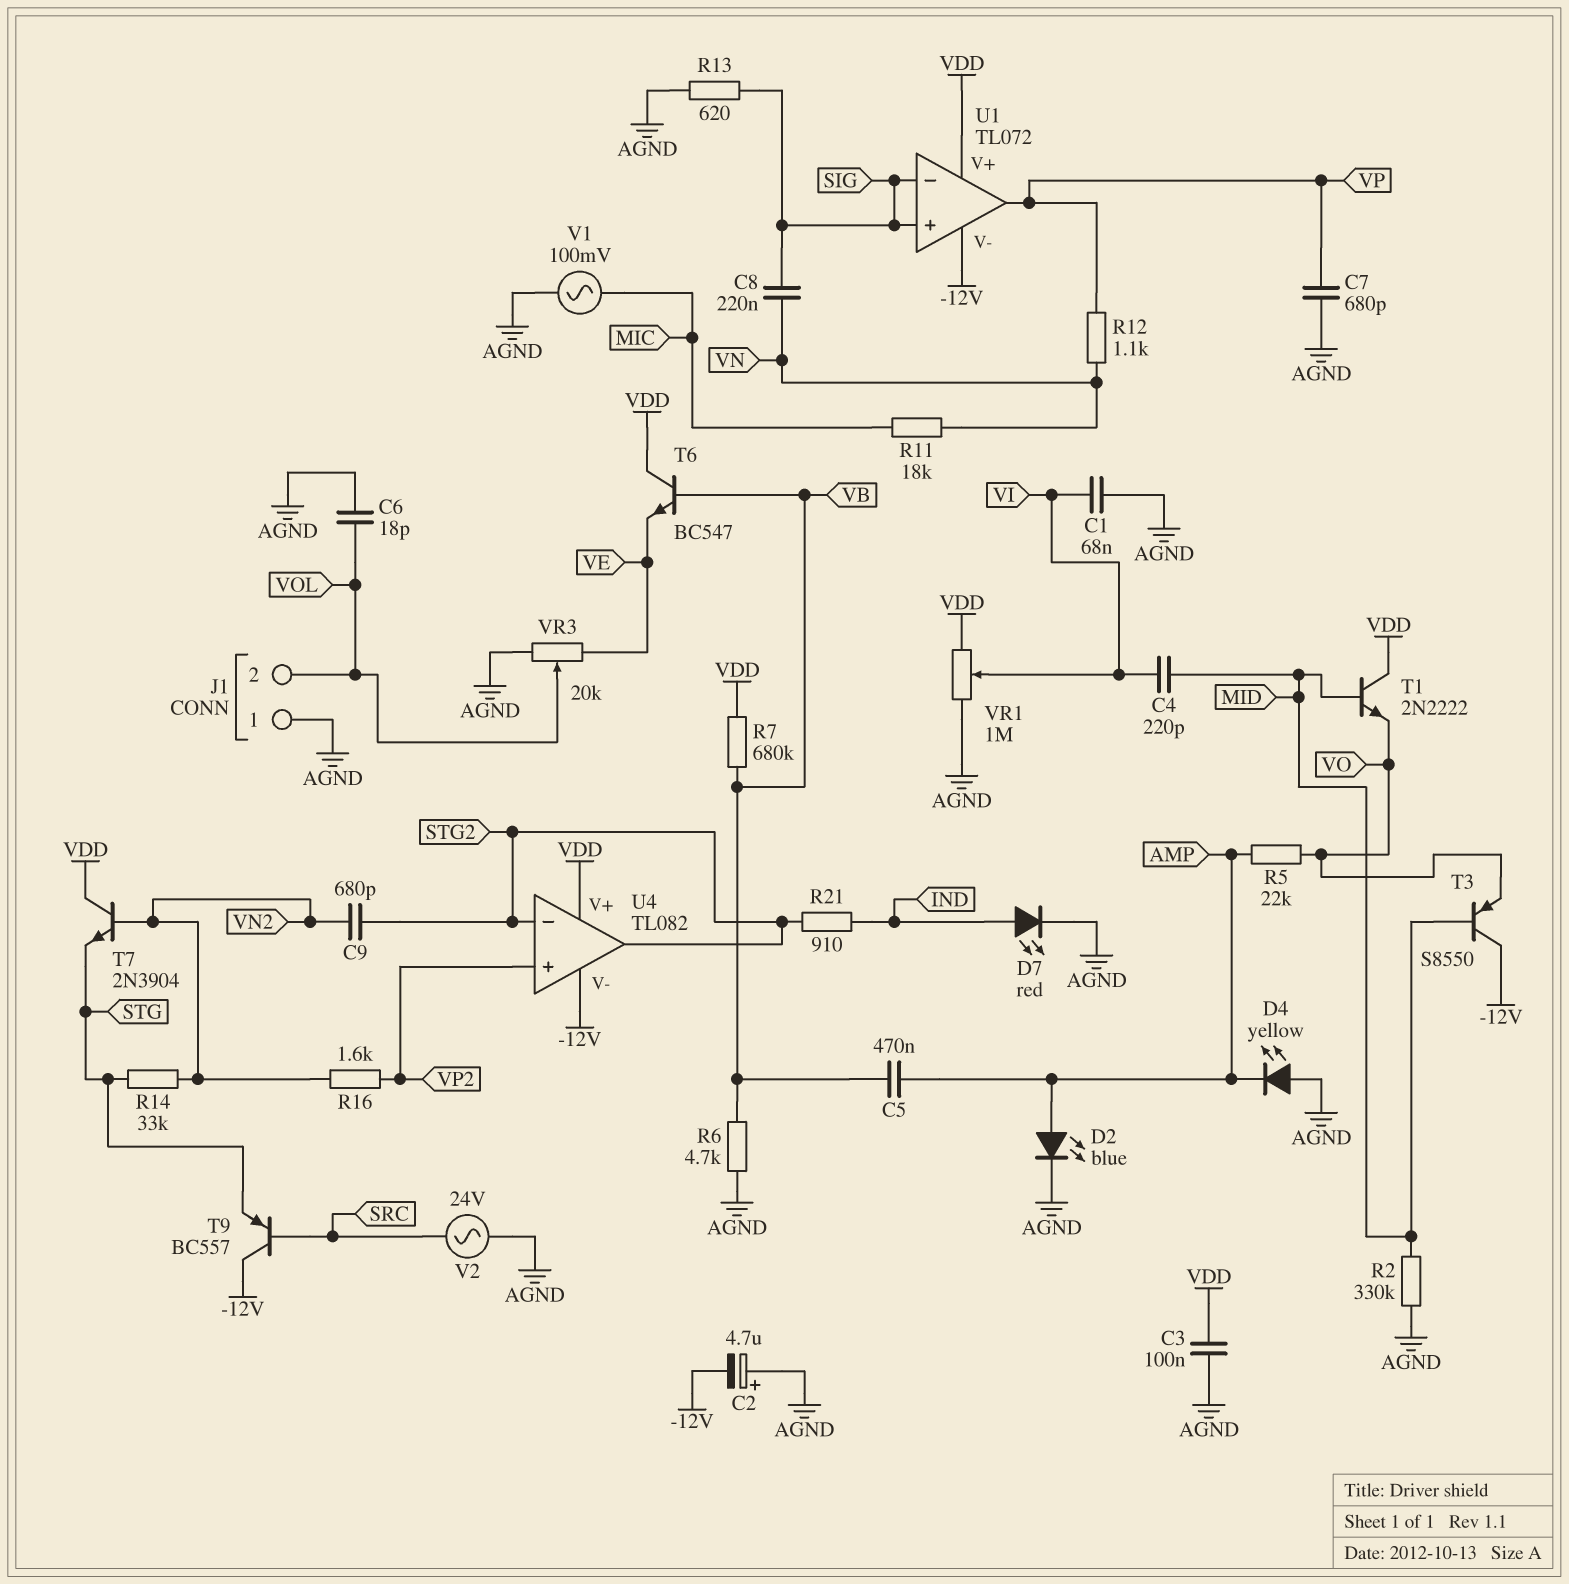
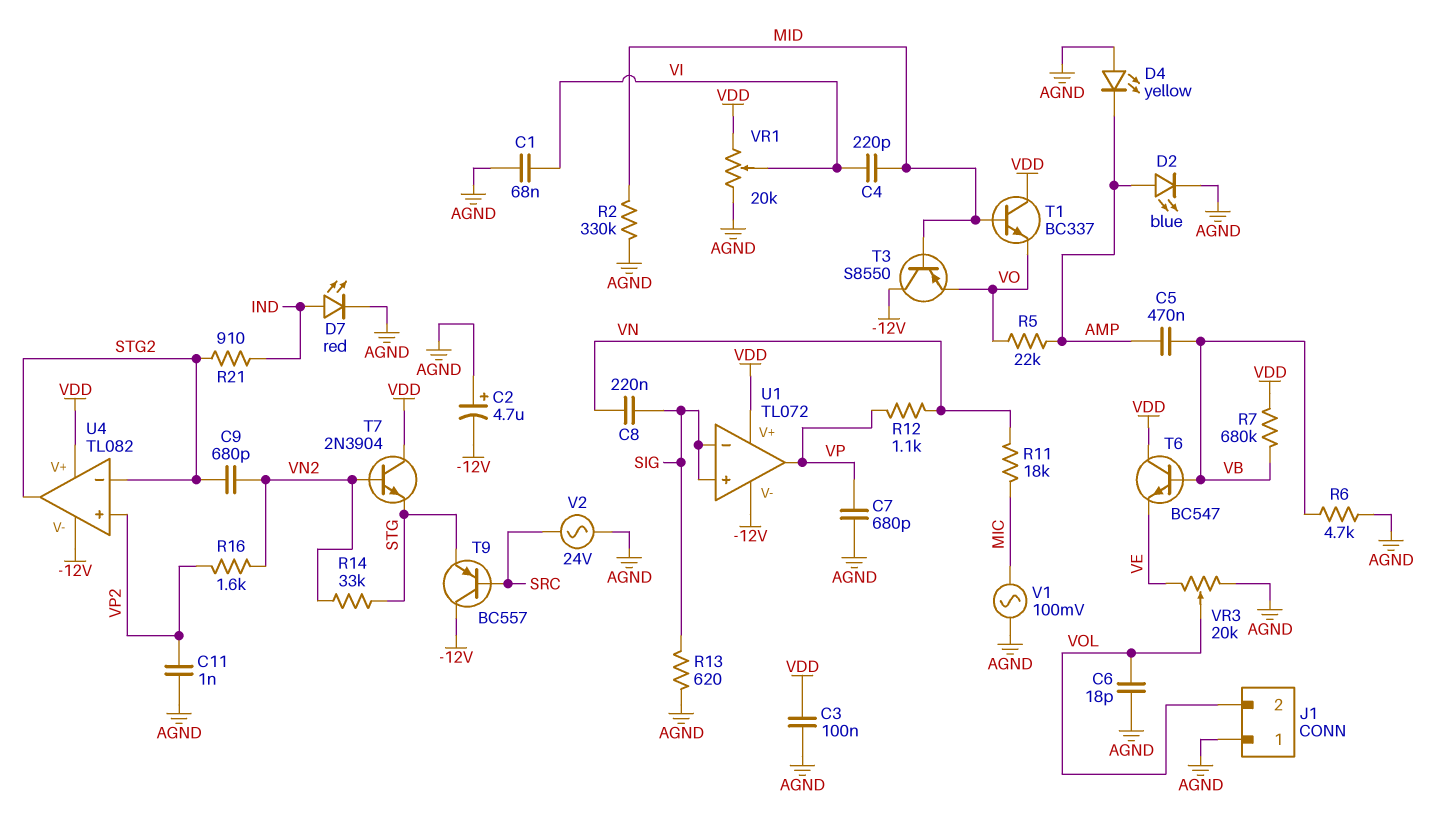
C11: none -> 1nF (AGND, VP2)
T1: NPN 2N2222 (B MID, C VDD, E VO) -> NPN BC337 (B MID, C VDD, E VO)
VR1: 1M (AGND, VDD, wiper VI) -> 20k (AGND, VDD, wiper VI)

